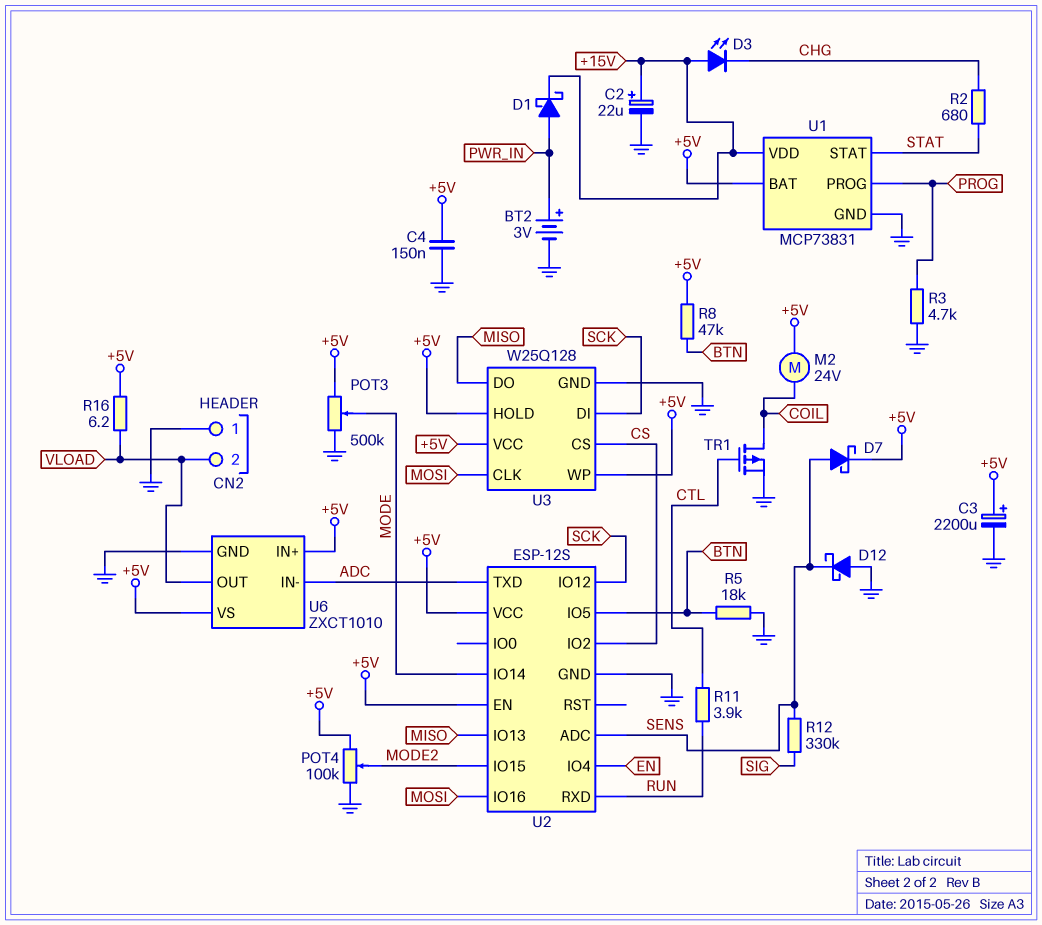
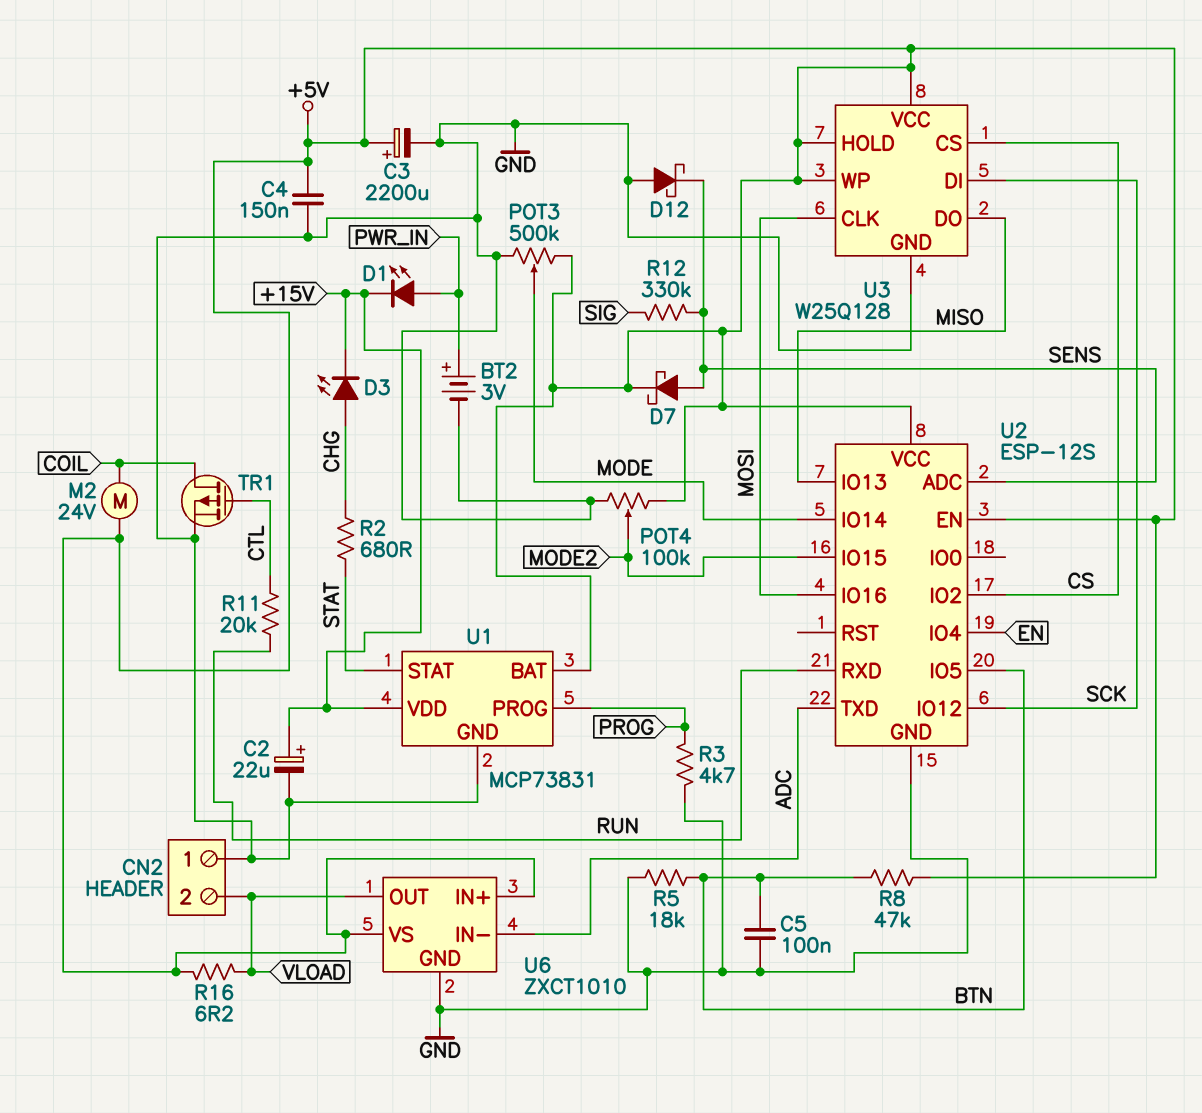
C5: none -> 100nF (BTN, GND)
D1: schottky (A PWR_IN, K +15V) -> LED (A PWR_IN, K +15V)
D3: LED (A +15V, K CHG) -> LED (A CHG, K +15V)
R11: 3.9k (CTL, RUN) -> 20k (CTL, RUN)

